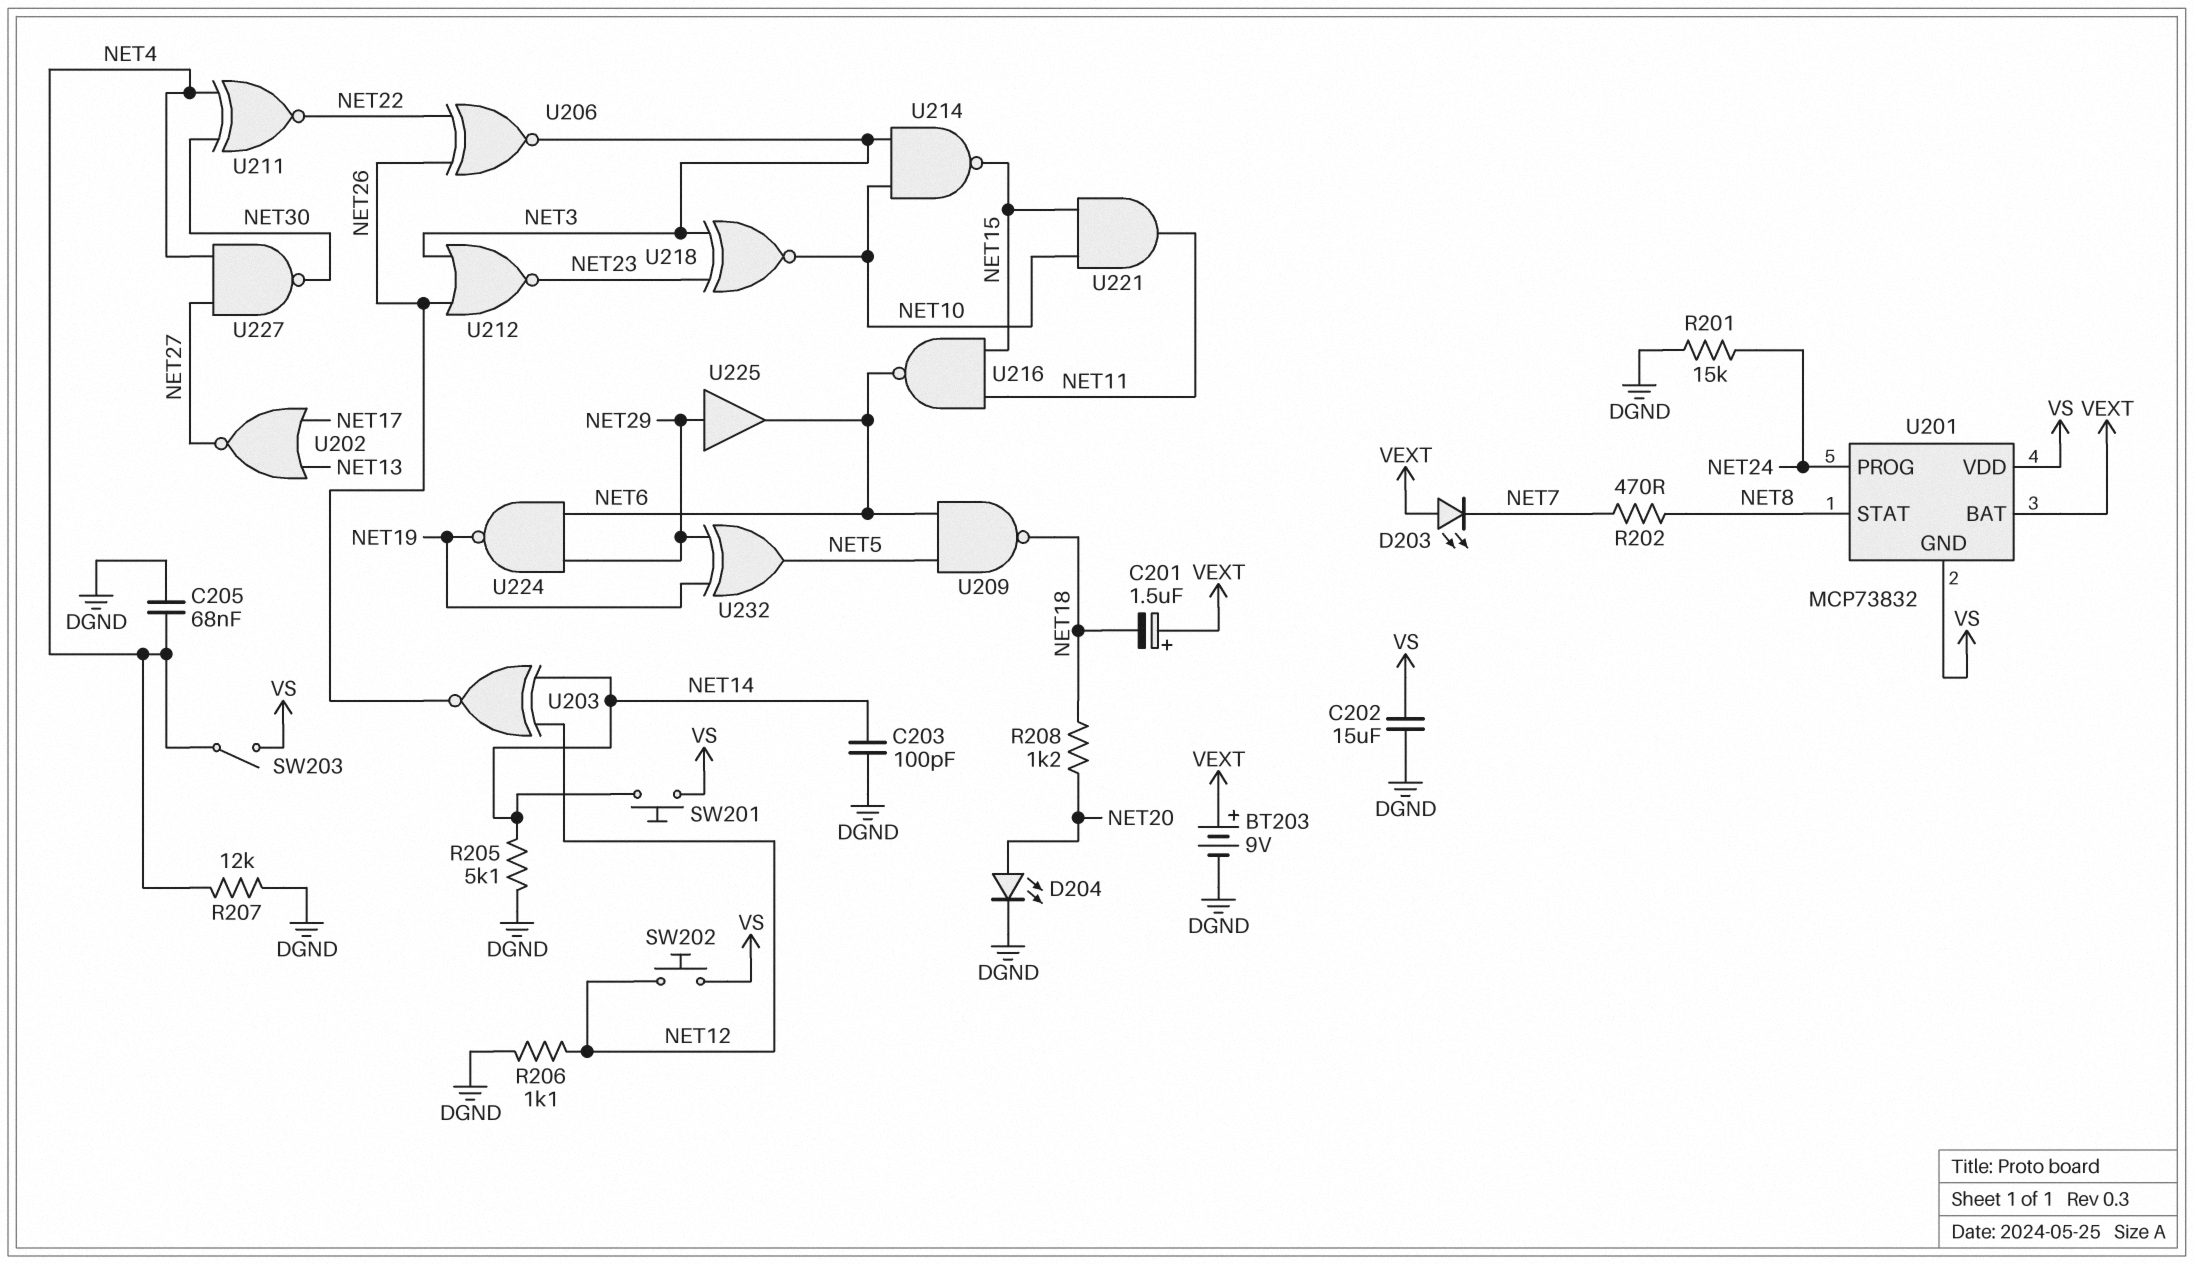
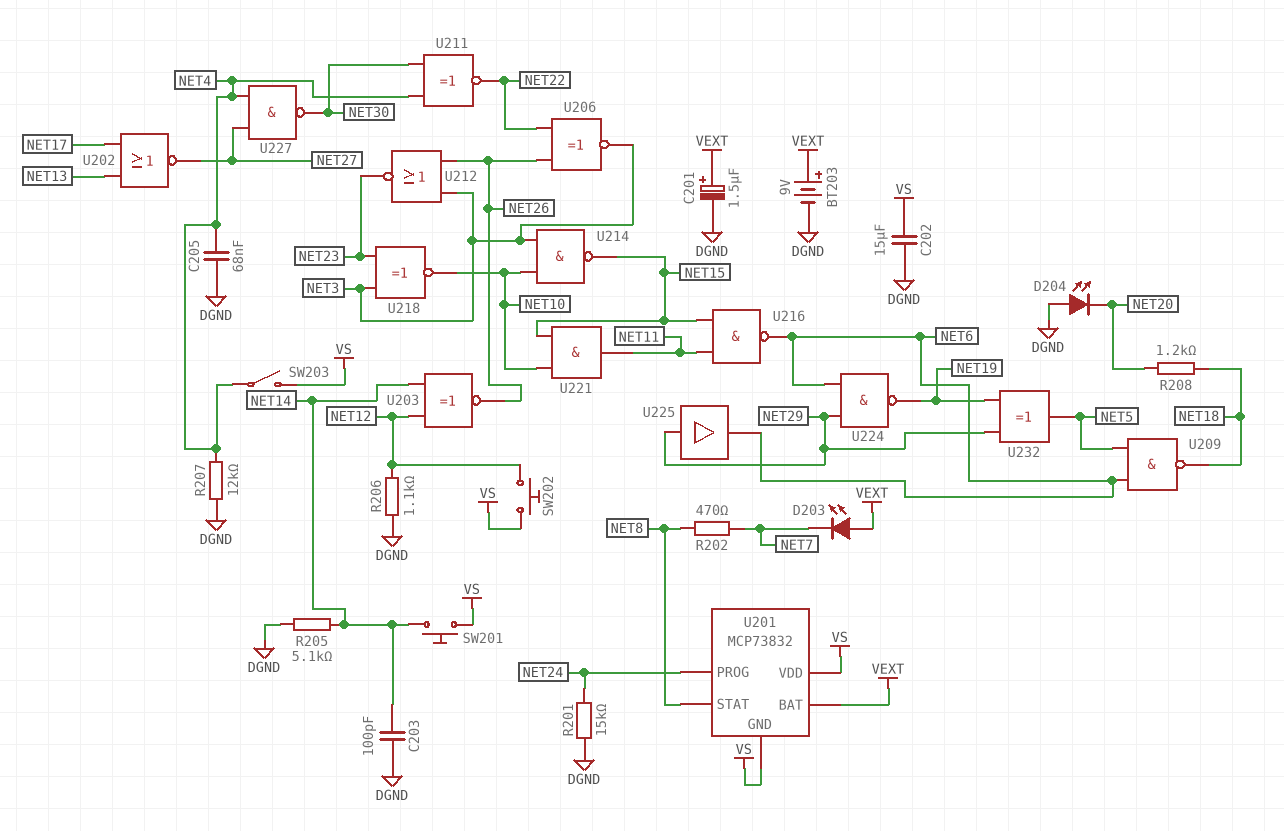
C201: 1.5uF (plus VEXT, minus NET18) -> 1.5uF (plus VEXT, minus DGND)
D204: LED (A NET20, K DGND) -> LED (A DGND, K NET20)

